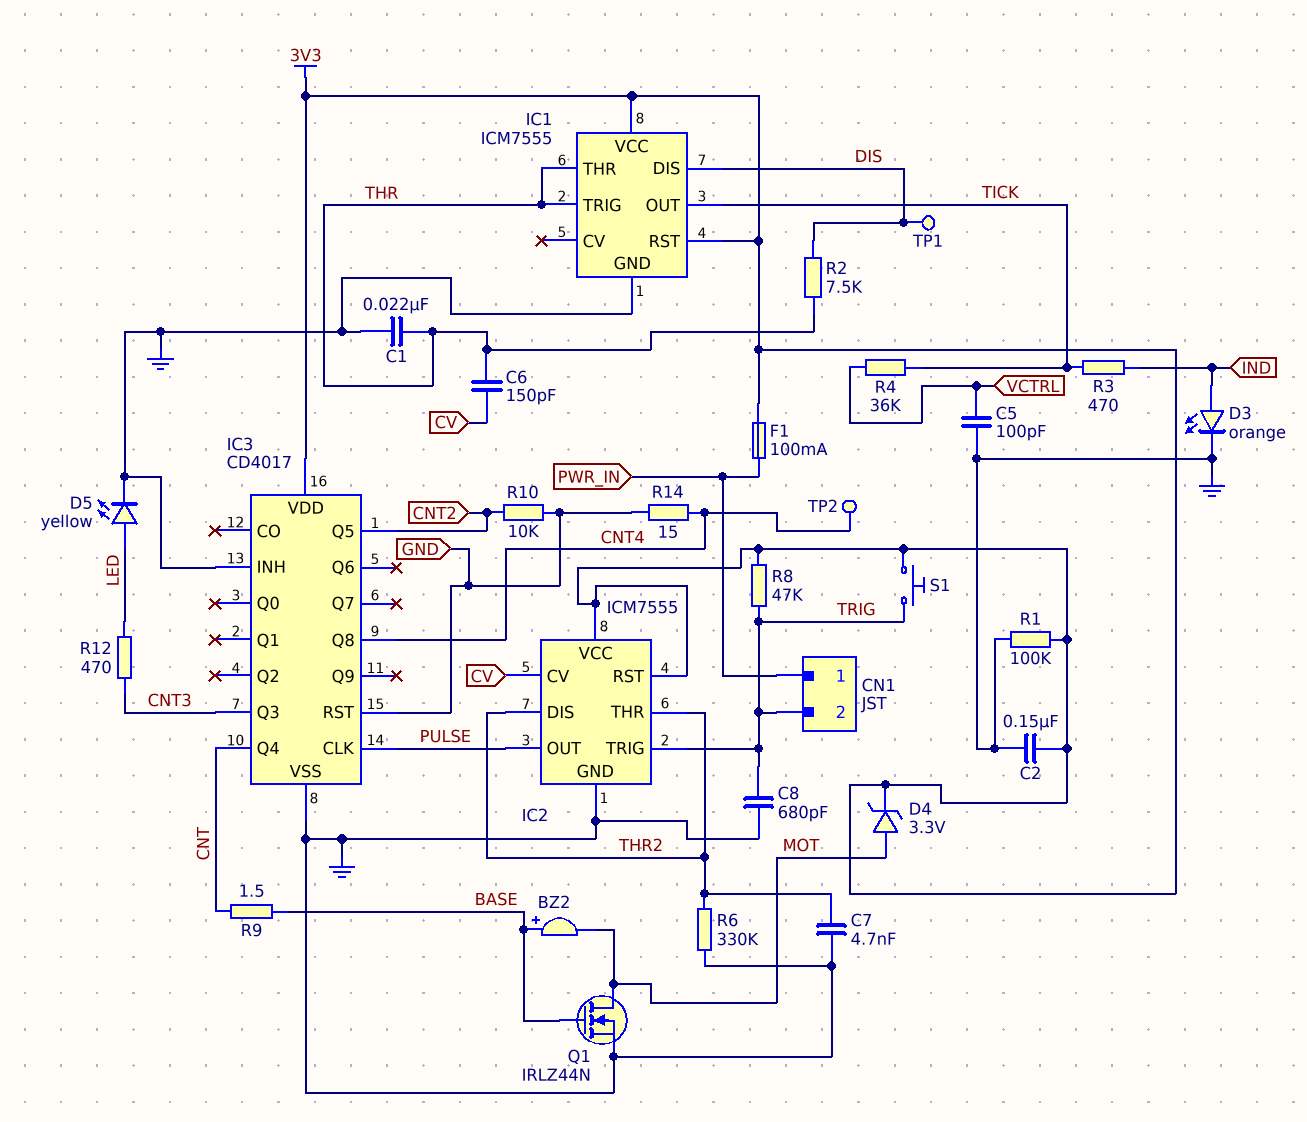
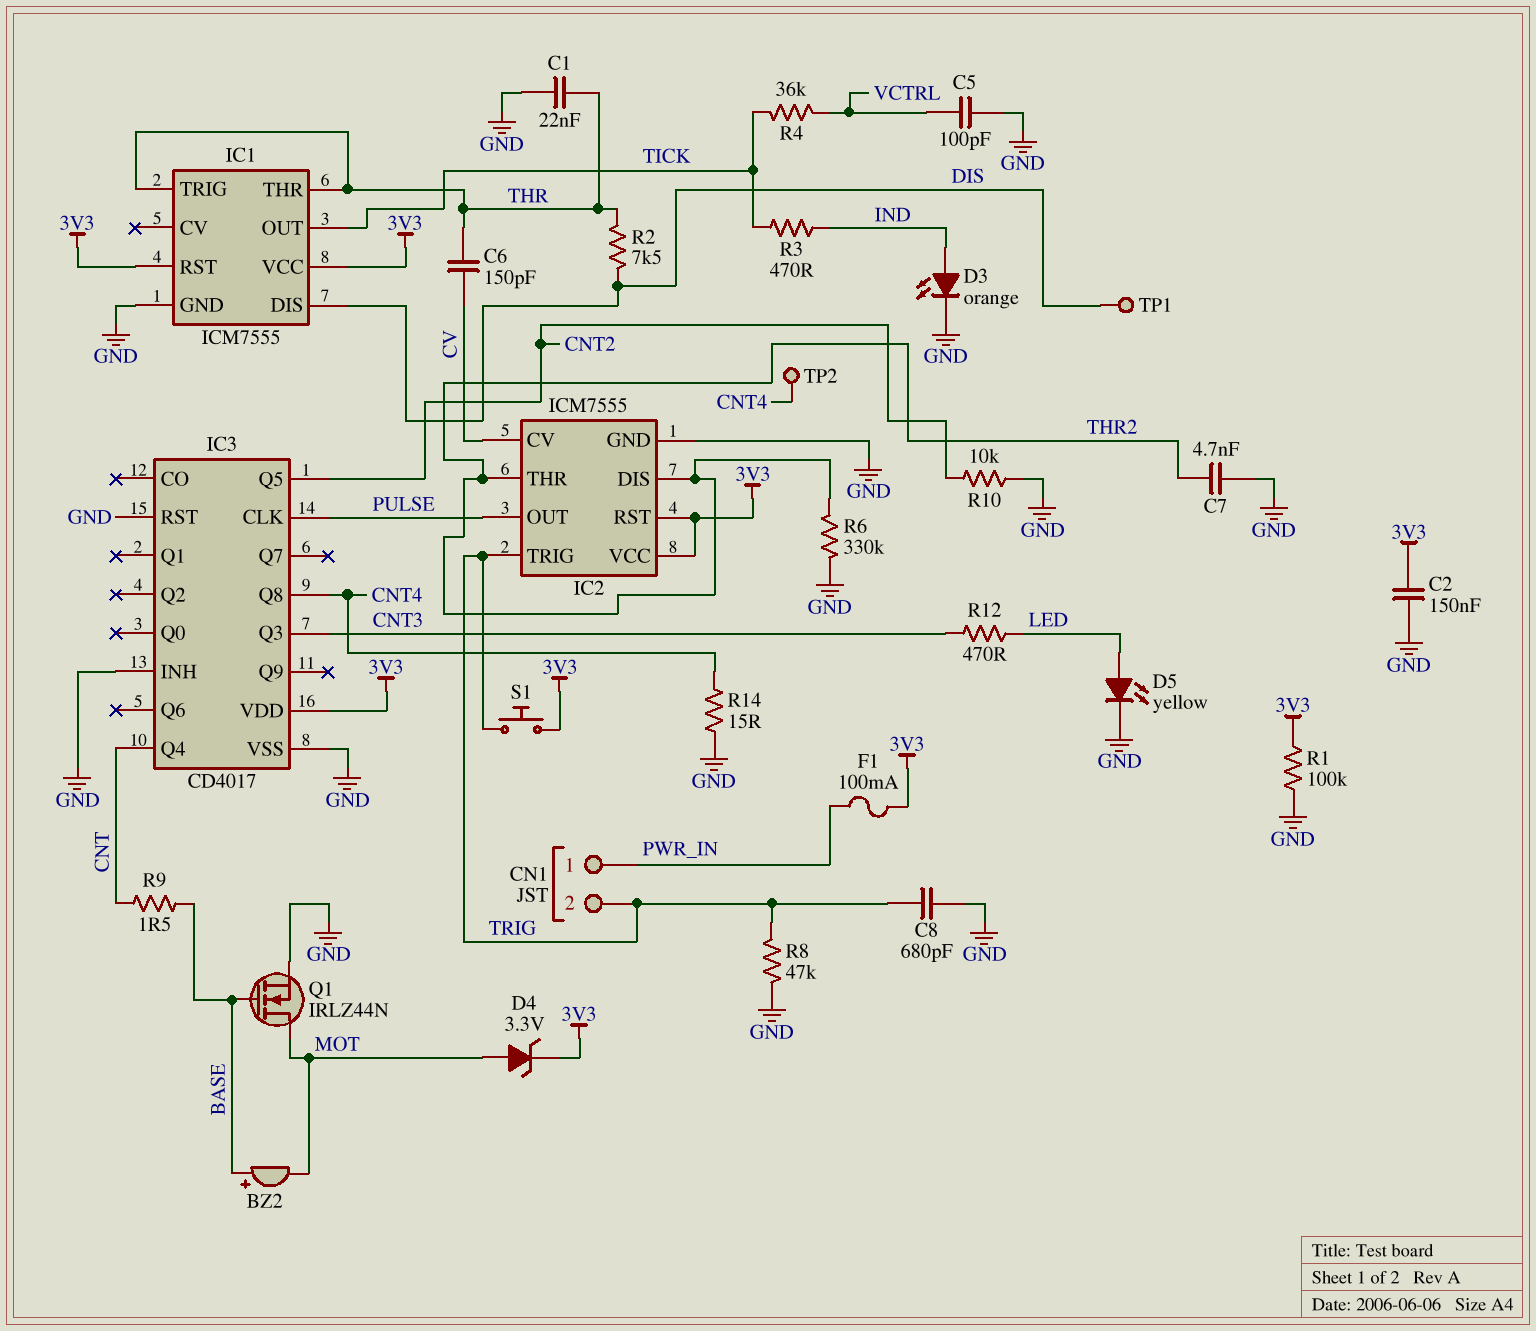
R8: 47k (3V3, TRIG) -> 47k (GND, TRIG)

